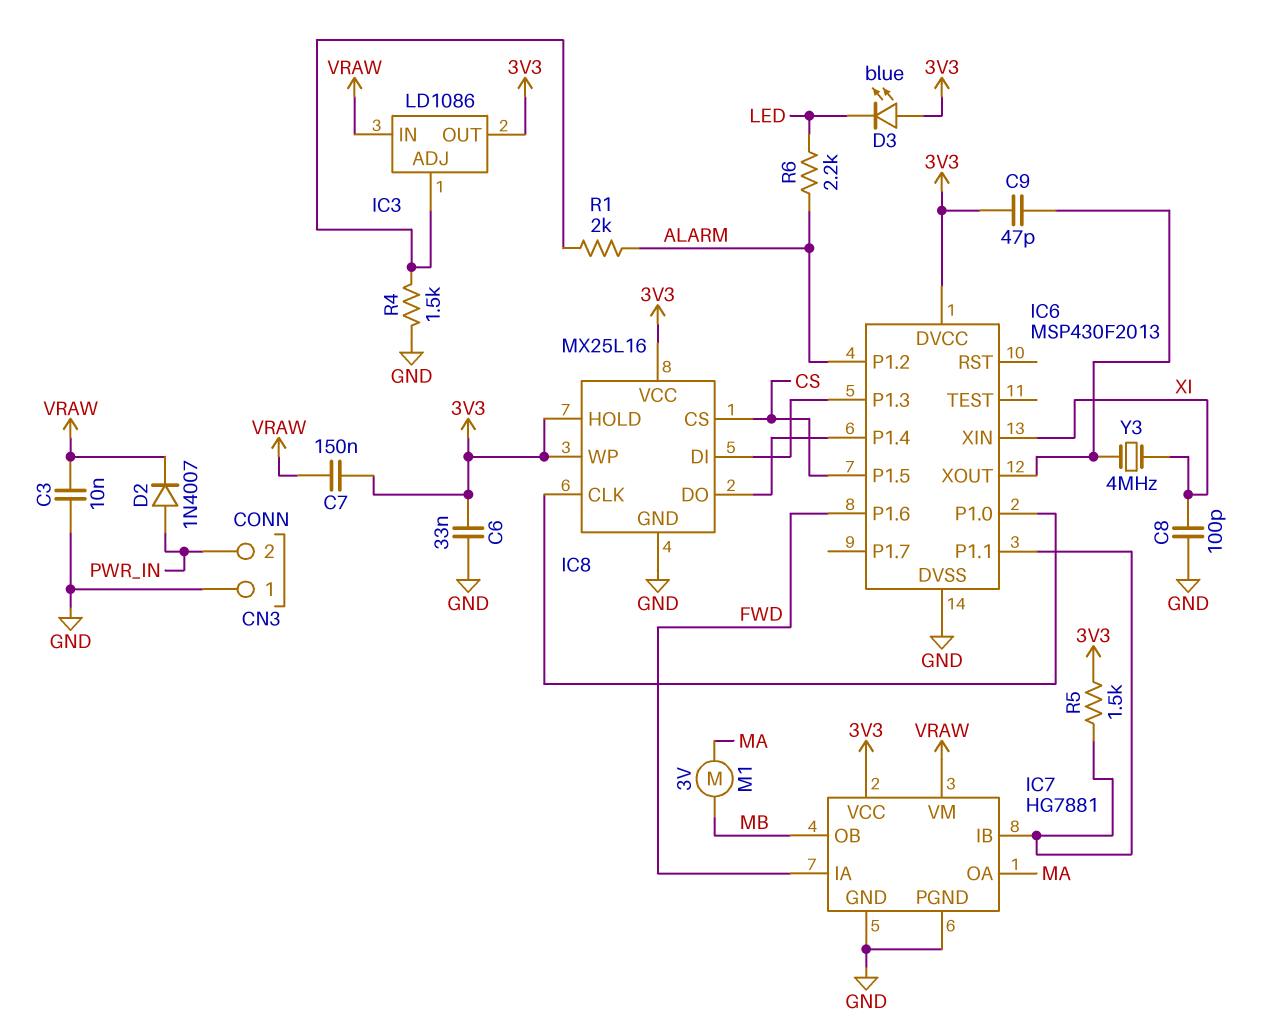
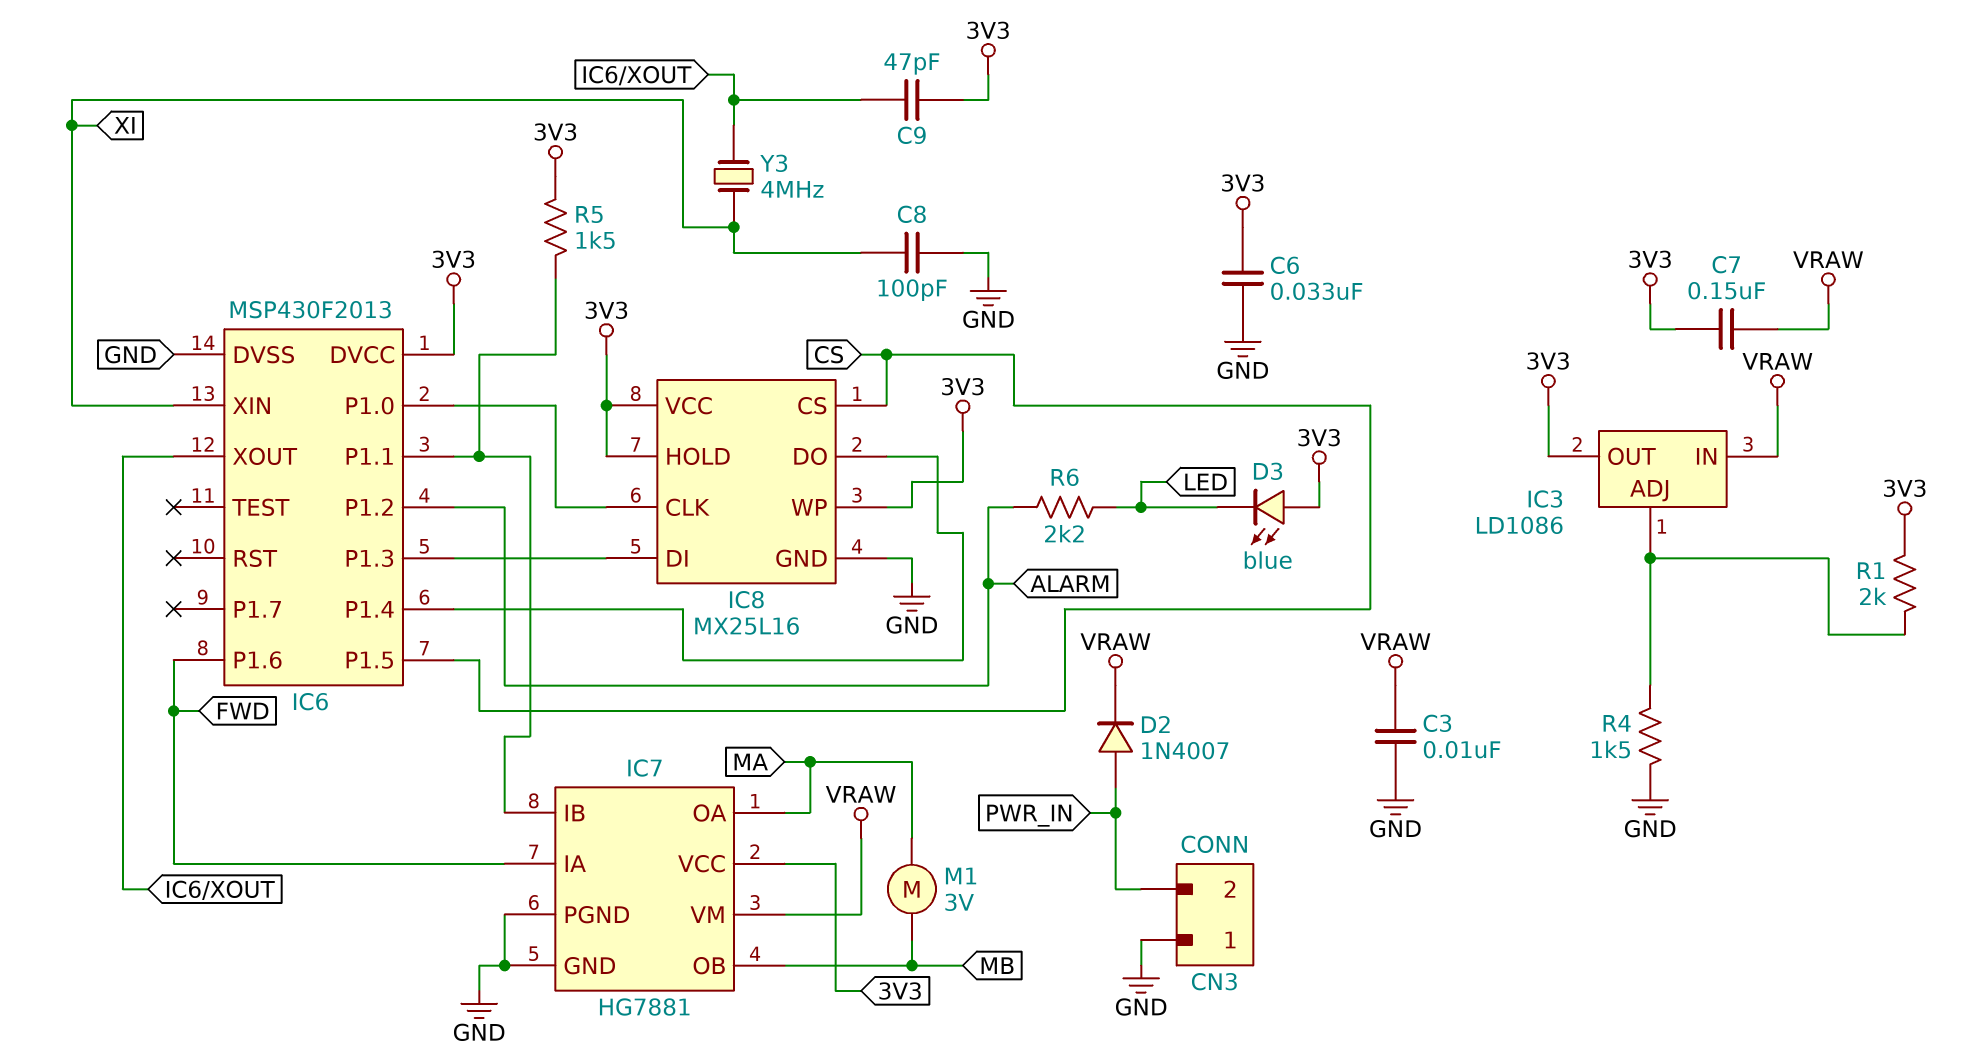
R1: 2k (ALARM, IC3/ADJ) -> 2k (3V3, IC3/ADJ)

